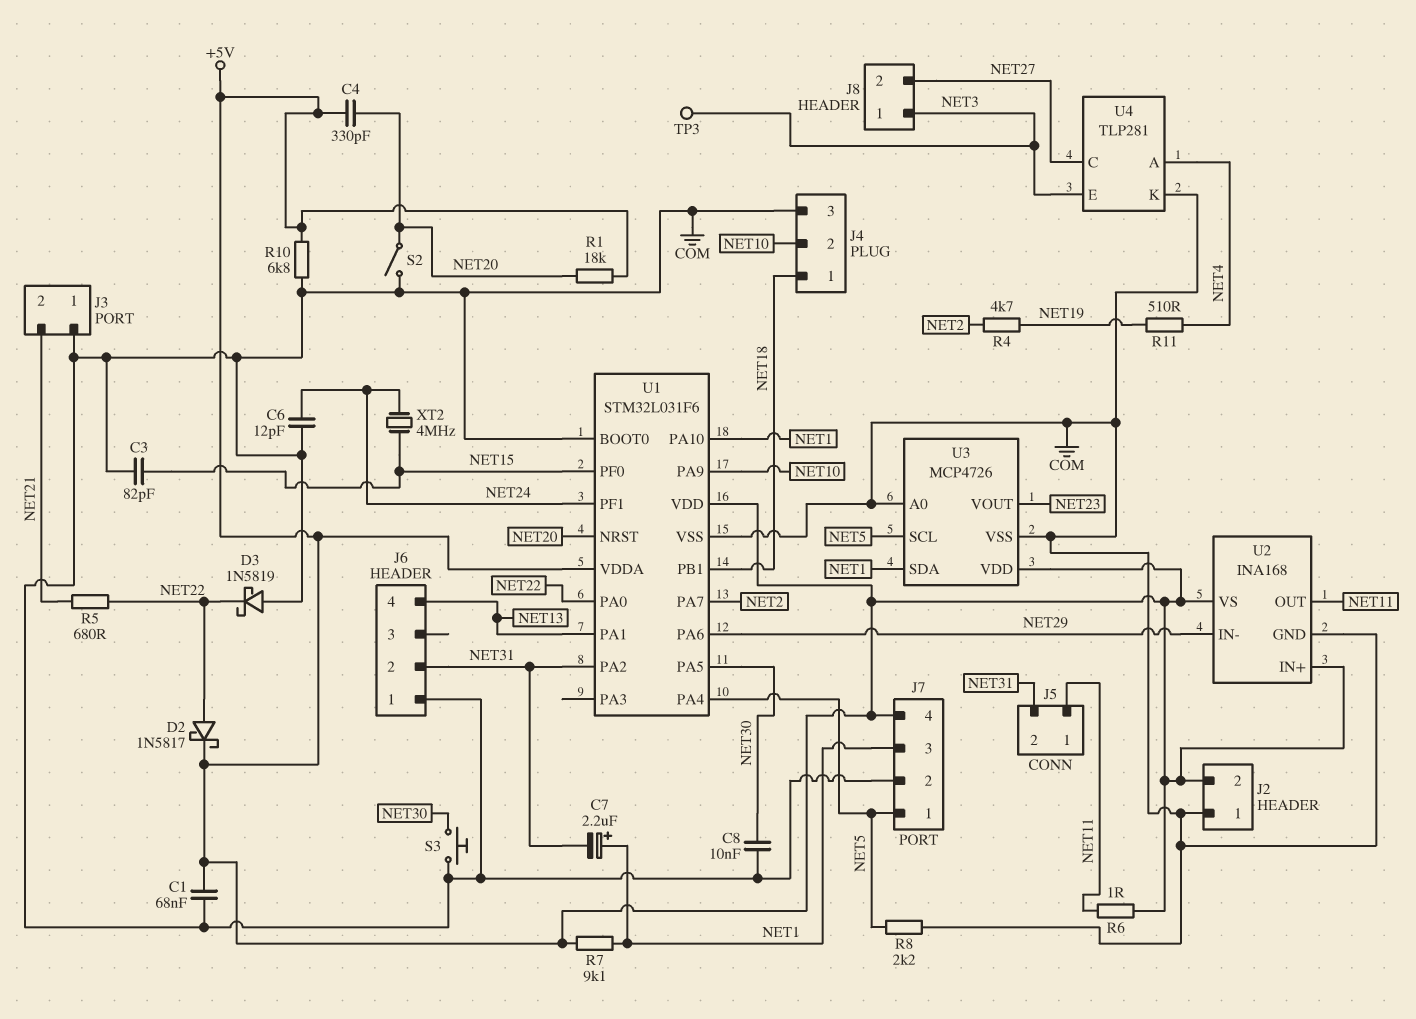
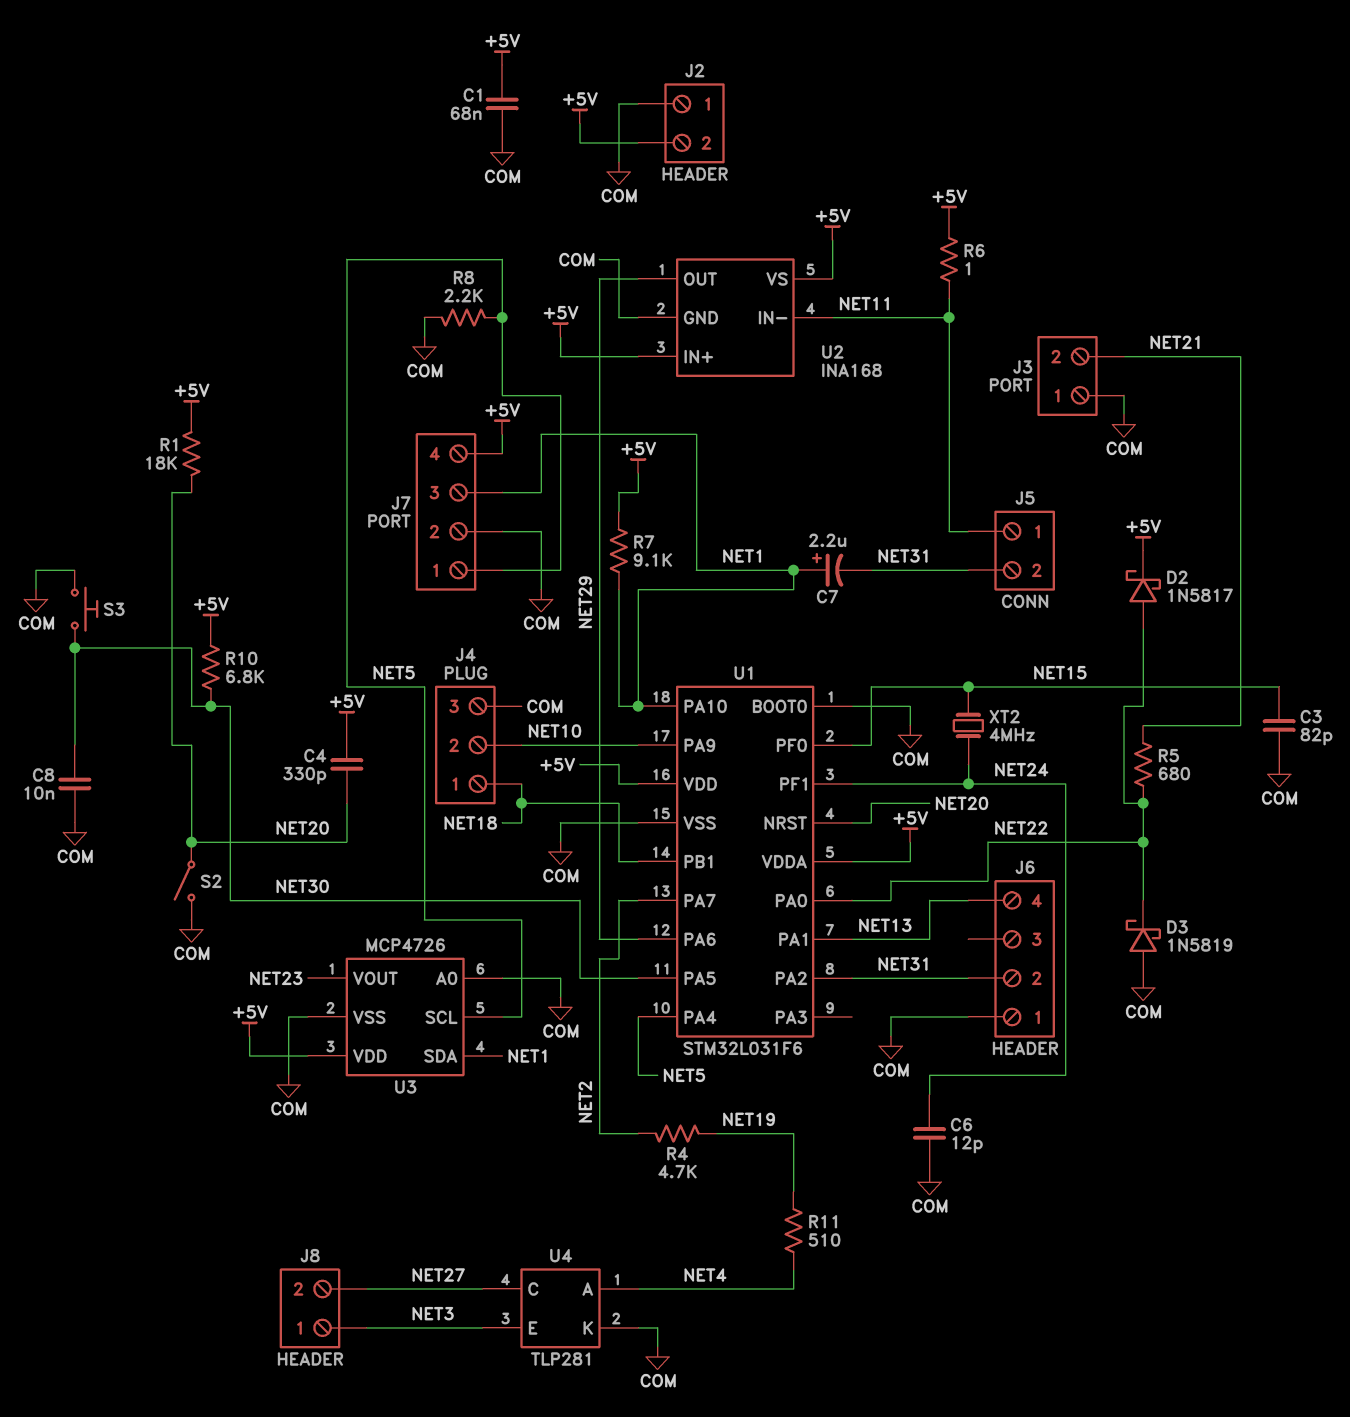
R10: 6.8k (+5V, COM) -> 6.8k (+5V, NET30)
TP3: test point (NET3) -> none
U2 pin IN-: NET29 -> NET11
U2 pin OUT: NET11 -> NET29

